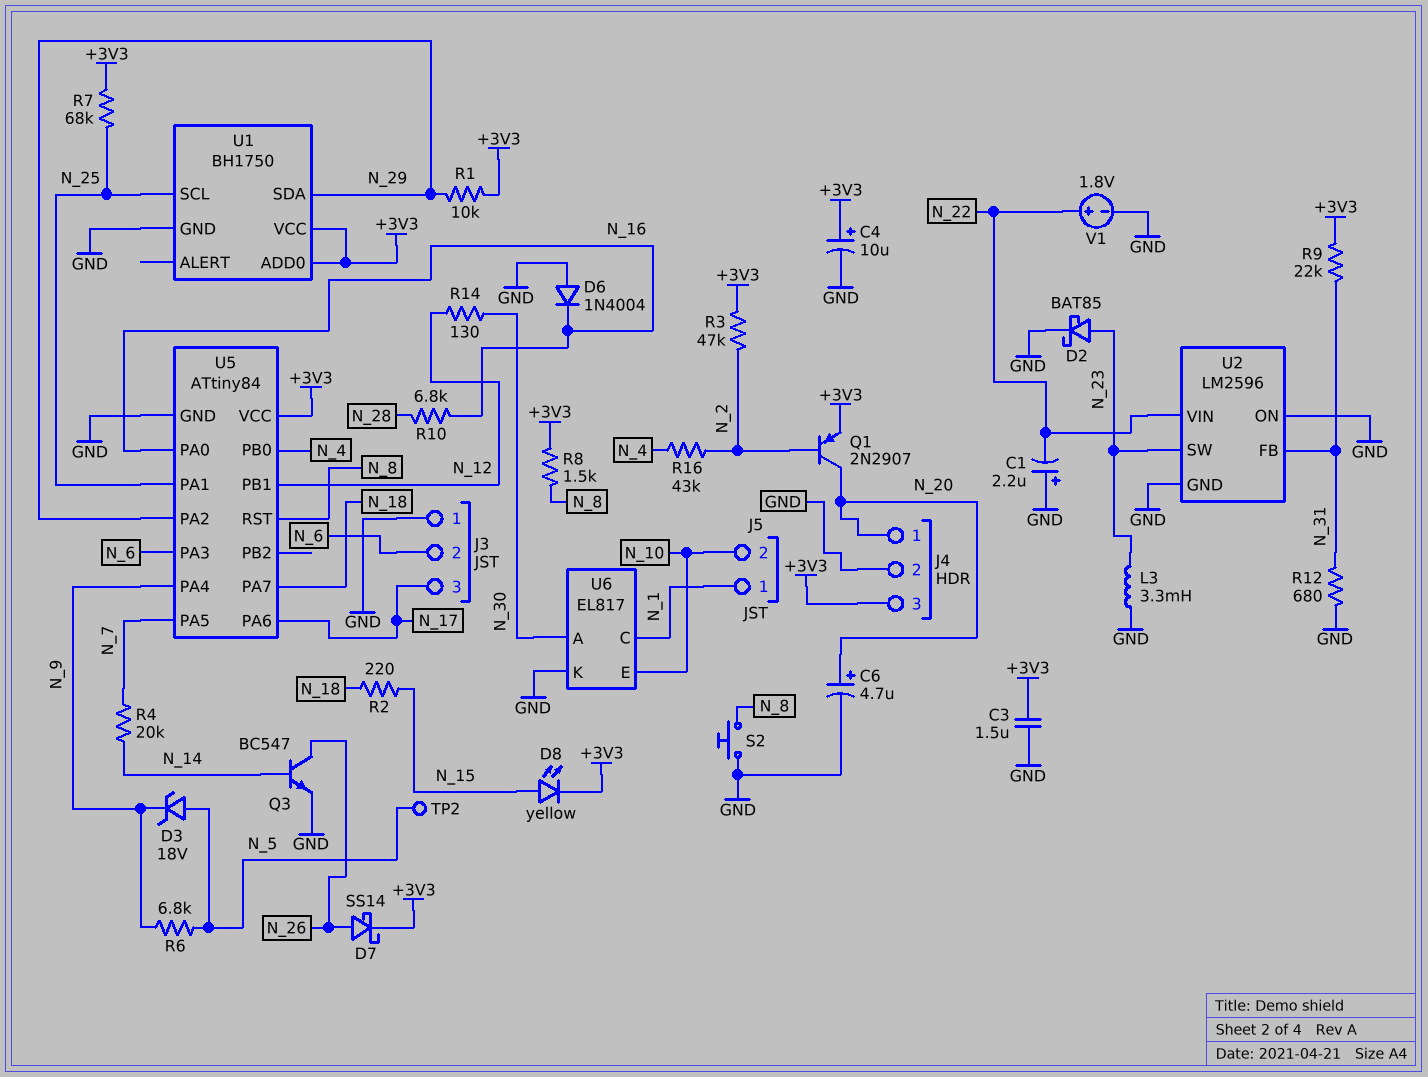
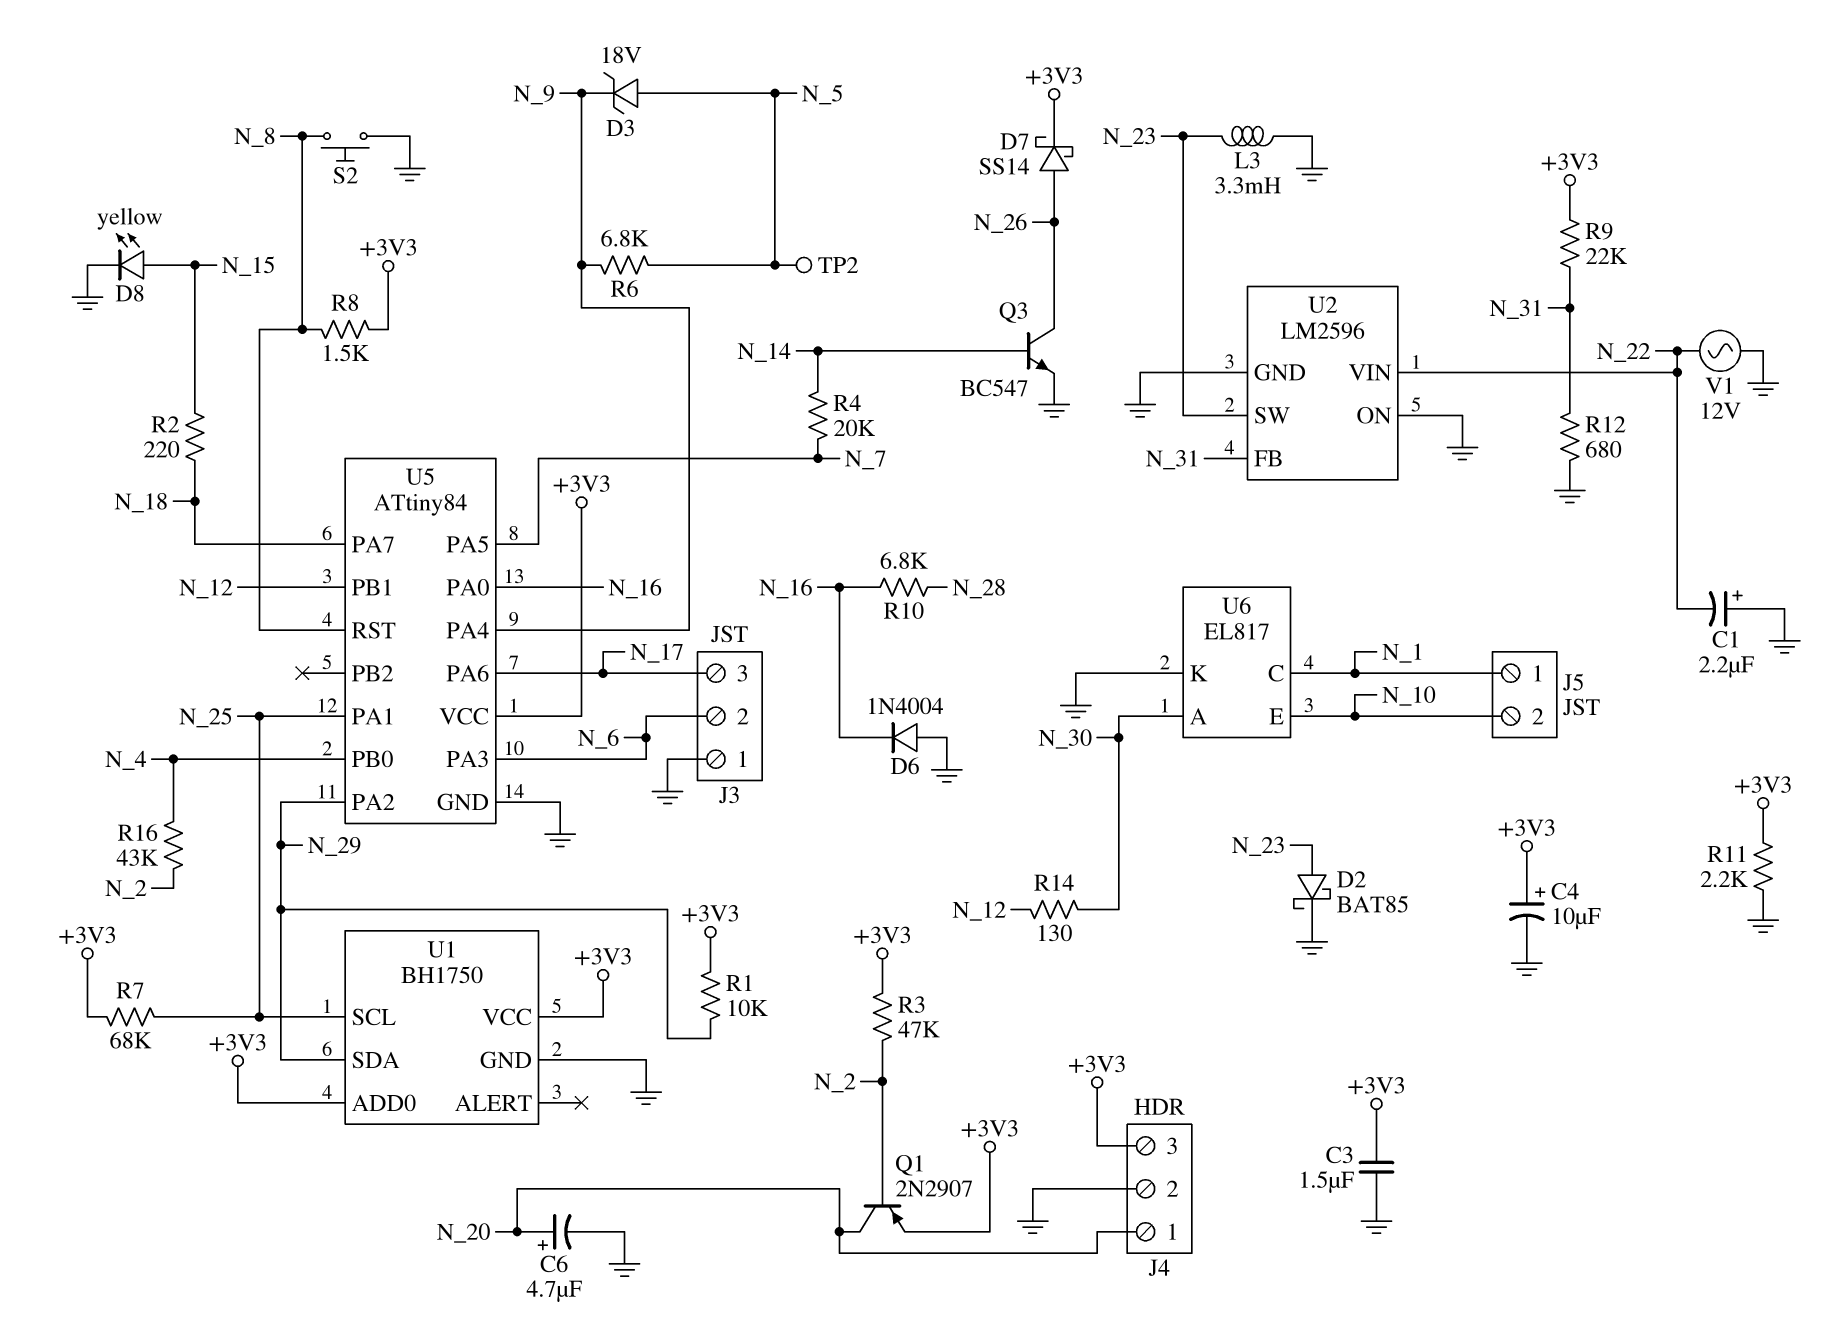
D8: LED yellow (A N_15, K +3V3) -> LED yellow (A N_15, K GND)
R11: none -> 2.2k (+3V3, GND)
V1: 1.8V (plus N_22, minus GND) -> AC 12V (GND, N_22)

